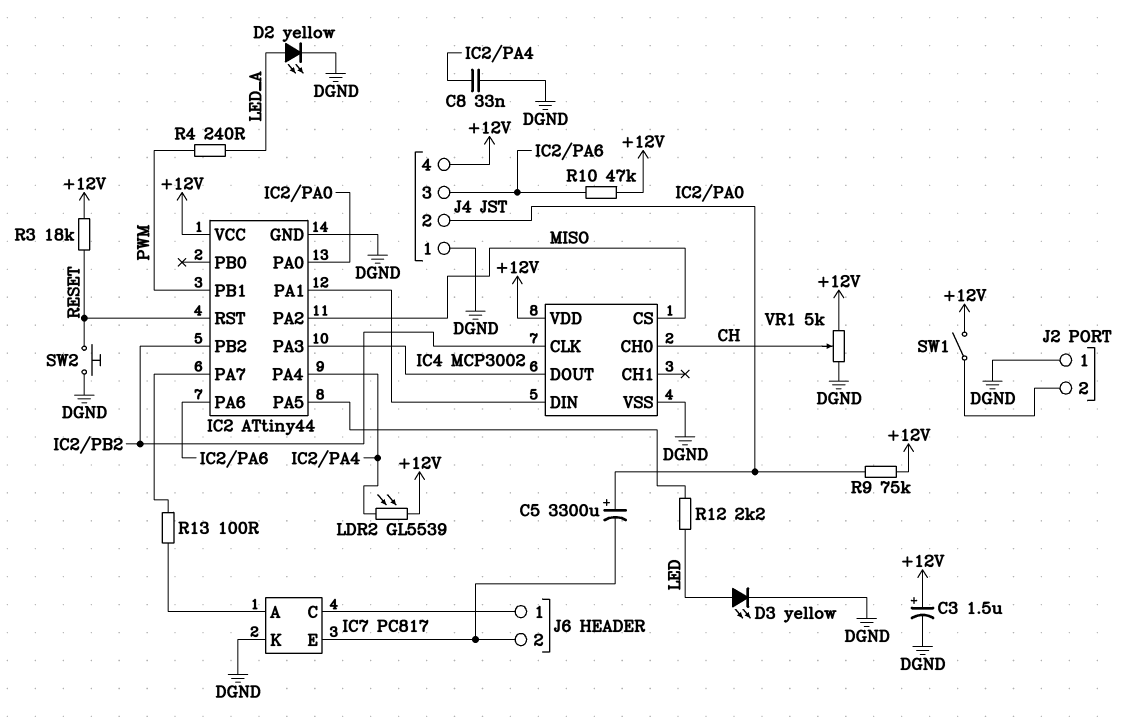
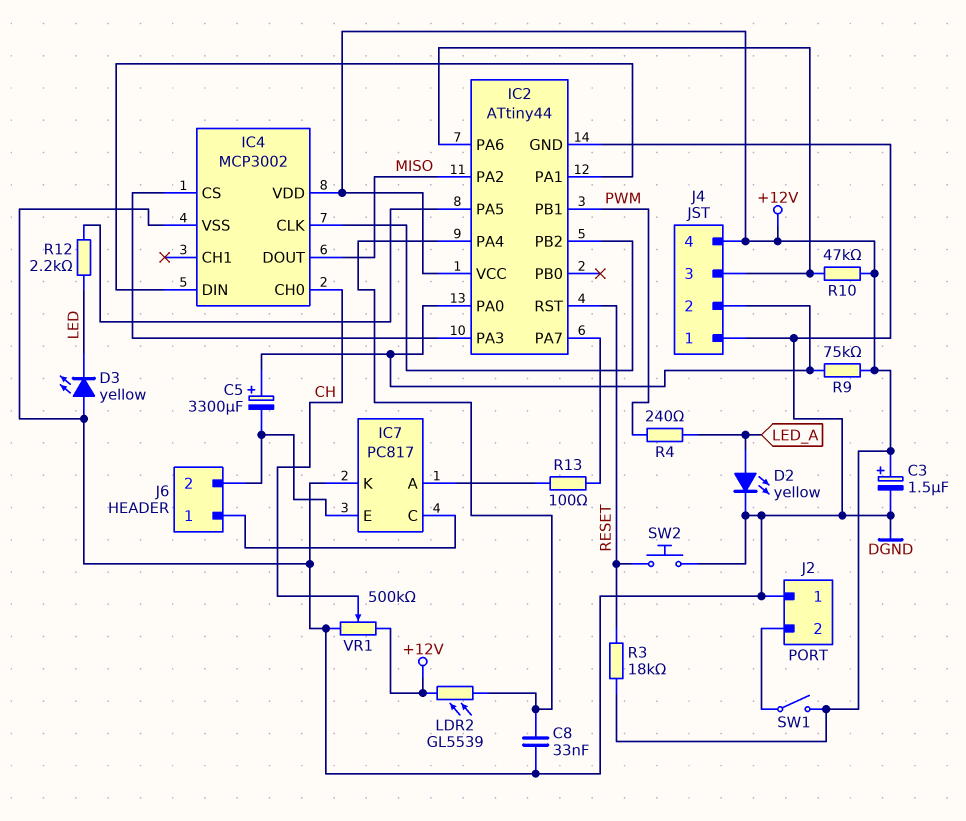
D3: LED yellow (A LED, K DGND) -> LED yellow (A DGND, K LED)
IC4 pin CS: MISO -> IC2/PA3
IC4 pin DOUT: IC2/PA3 -> MISO
VR1: 5k (+12V, DGND, wiper CH) -> 500k (+12V, DGND, wiper CH)

